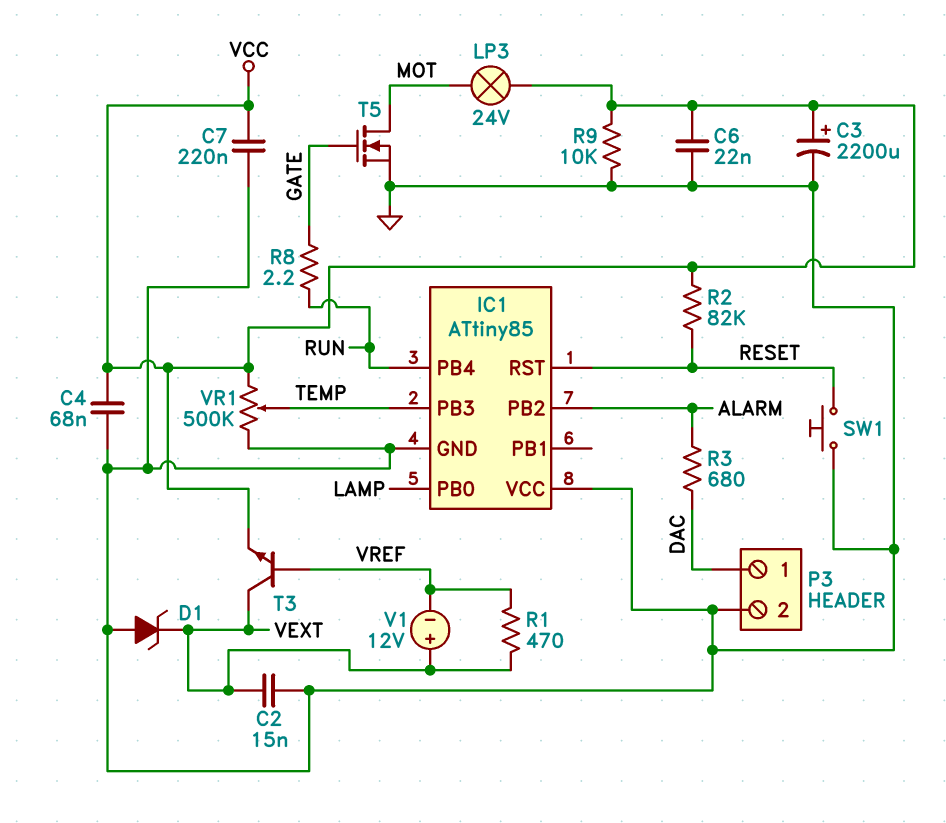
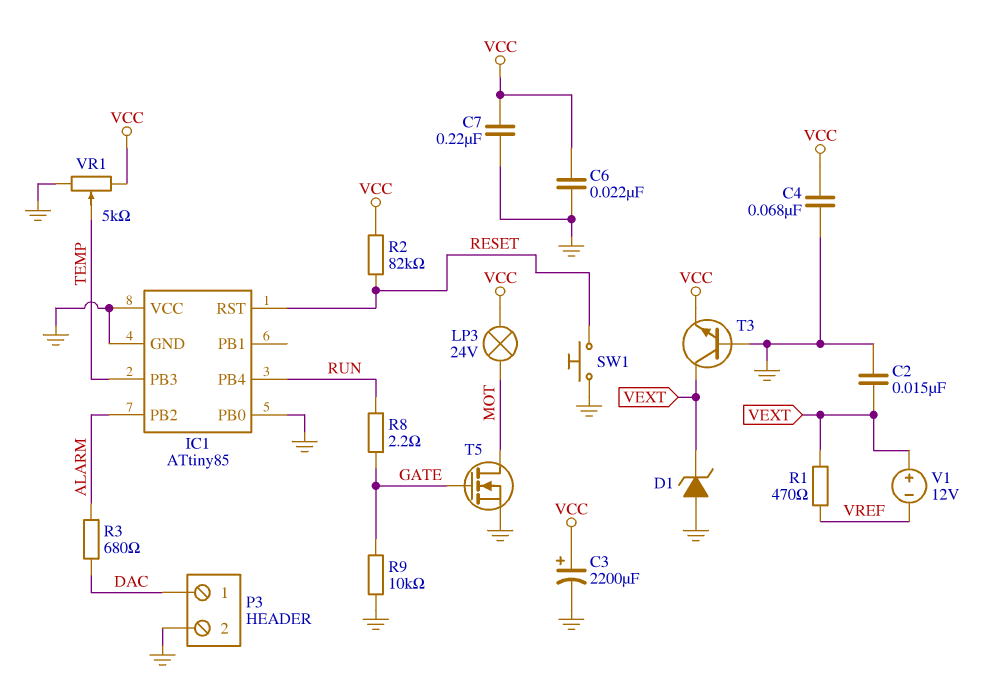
IC1 pin PB0: LAMP -> GND
R9: 10k (GND, VCC) -> 10k (GATE, GND)
T3: NPN (B VREF, C VEXT, E VCC) -> NPN (B GND, C VEXT, E VCC)
VR1: 500k (GND, VCC, wiper TEMP) -> 5k (GND, VCC, wiper TEMP)

